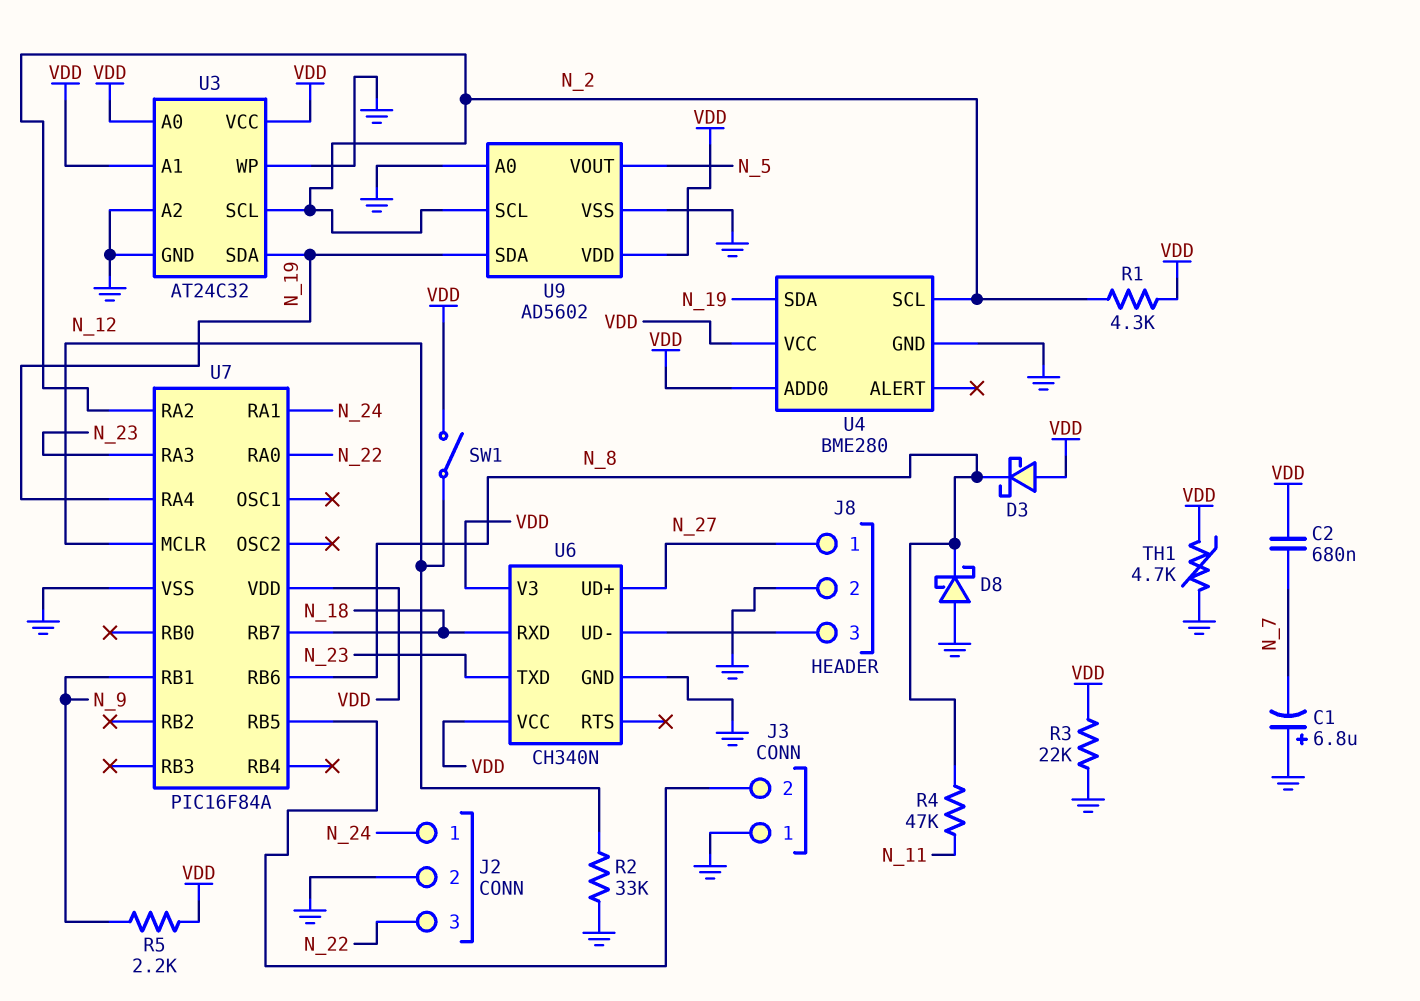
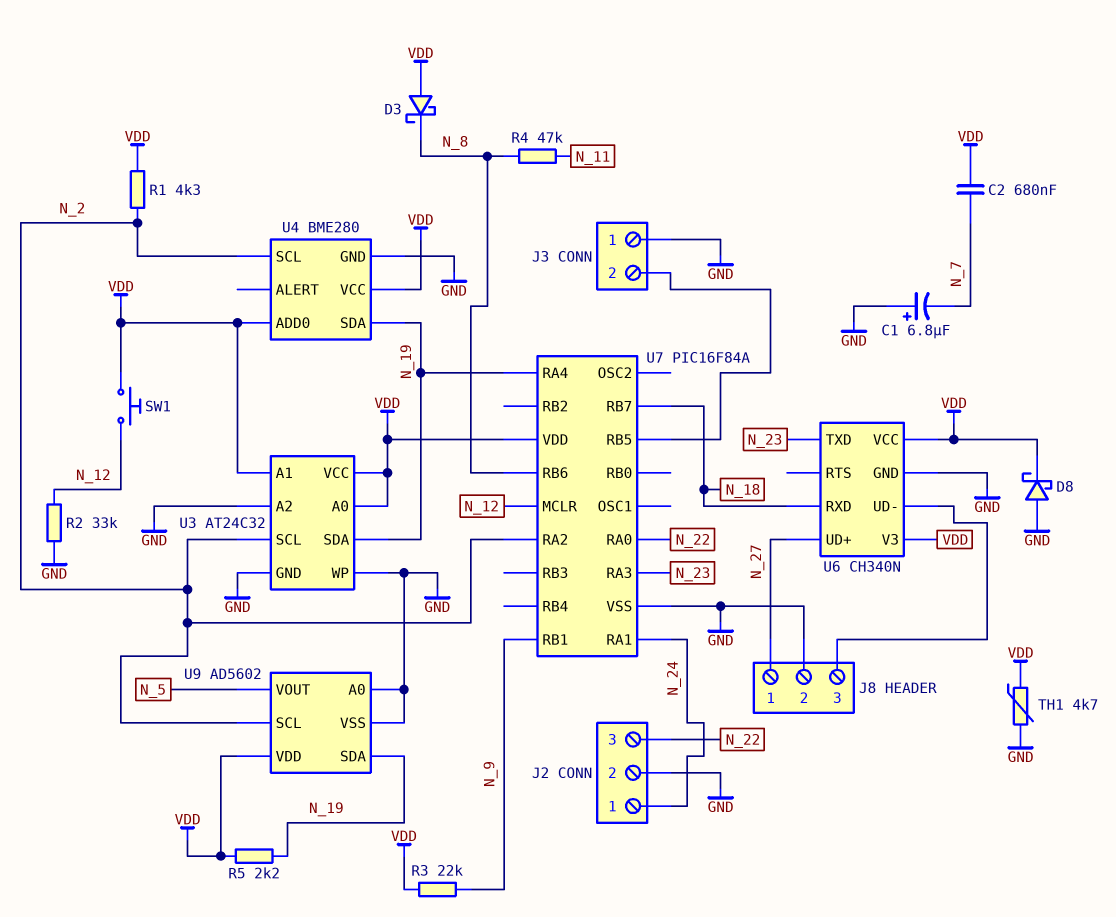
D8: schottky (A GND, K N_8) -> schottky (A GND, K VDD)
R3: 22k (GND, VDD) -> 22k (N_9, VDD)
R5: 2.2k (N_9, VDD) -> 2.2k (N_19, VDD)
SW1: switch (N_12, VDD) -> button (N_12, VDD)

